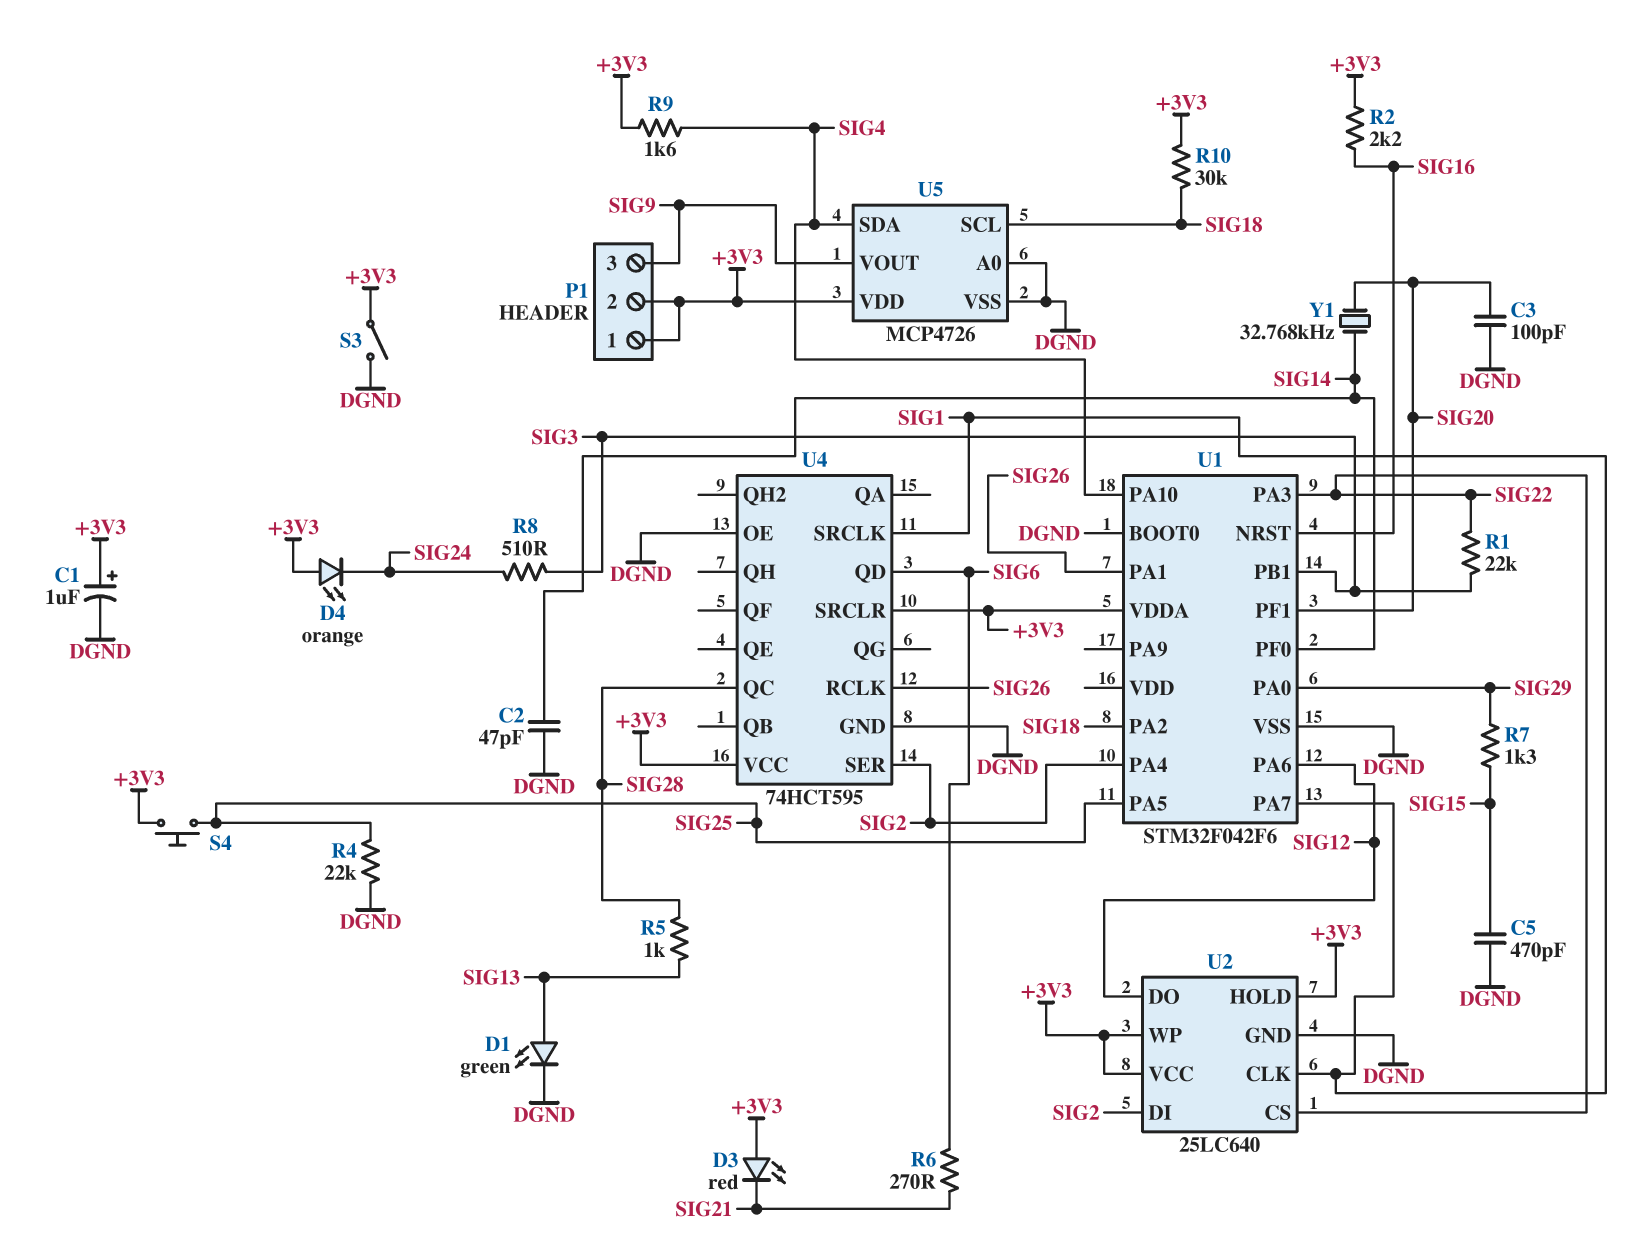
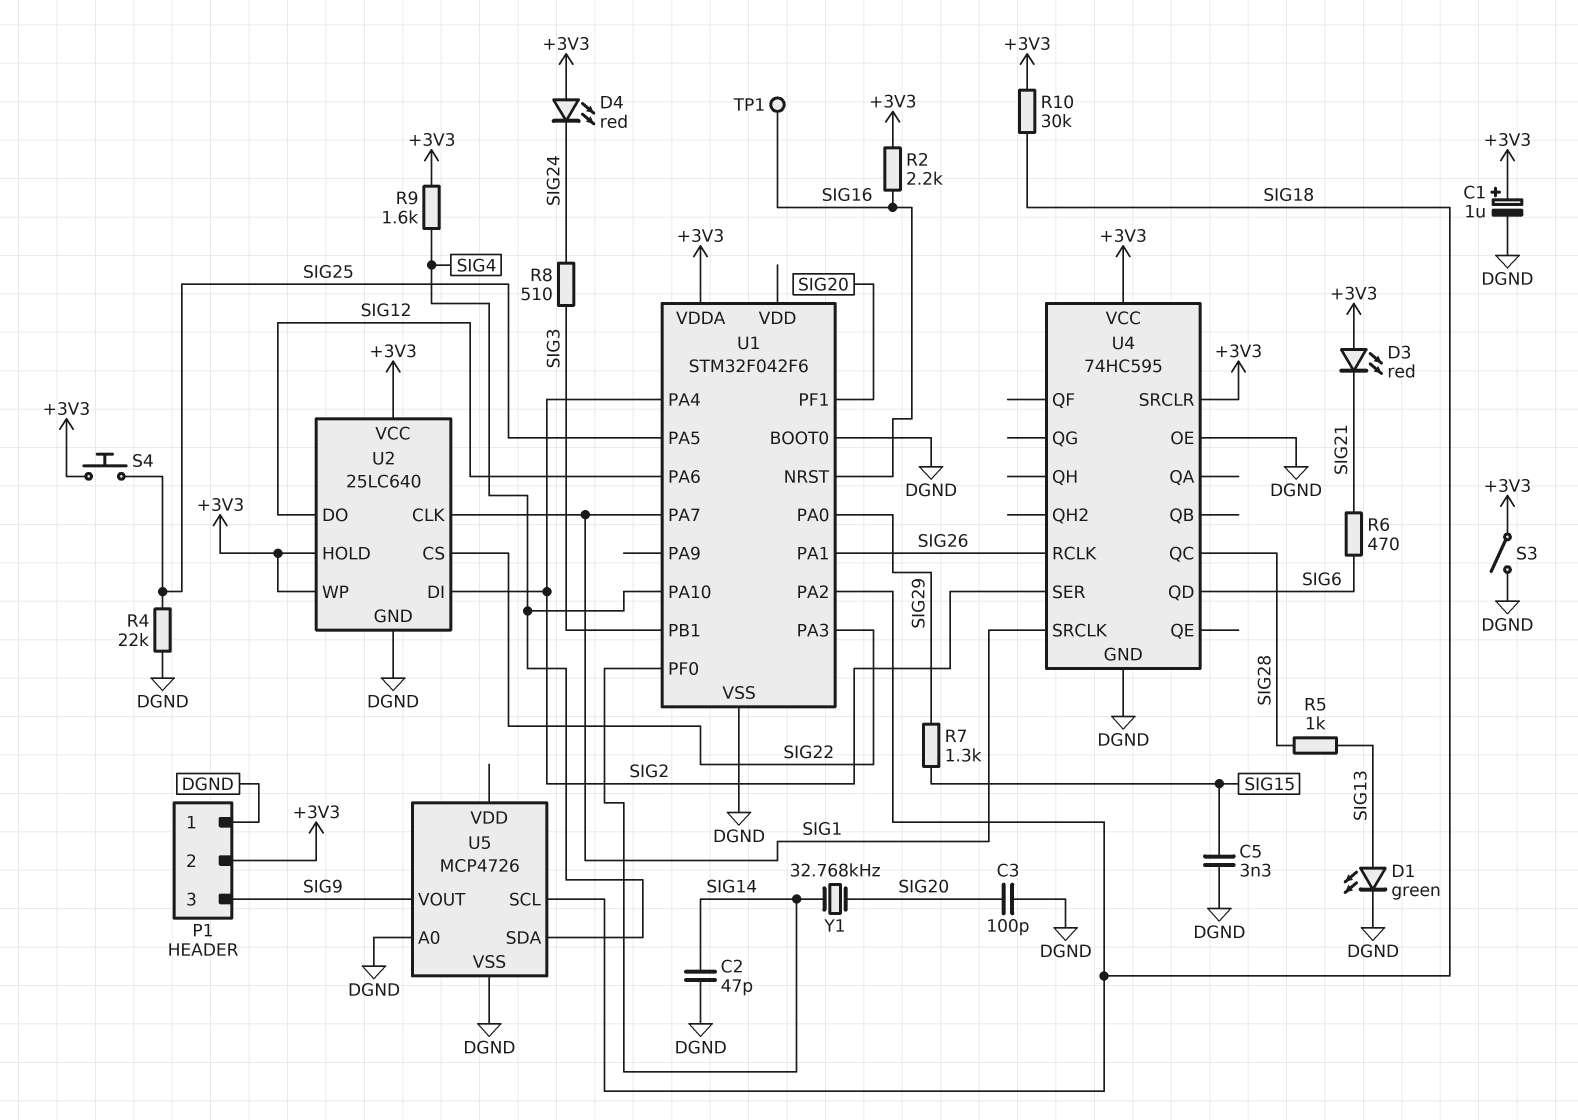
C5: 470pF (DGND, SIG15) -> 3.3nF (DGND, SIG15)
D4: LED orange (A +3V3, K SIG24) -> LED red (A +3V3, K SIG24)
P1 pin 1: +3V3 -> DGND
R1: 22k (SIG3, SIG22) -> none
R6: 270 (SIG6, SIG21) -> 470 (SIG6, SIG21)
TP1: none -> test point (SIG16)
U4: 74HCT595 -> 74HC595
U5 pin VDD: +3V3 -> none

